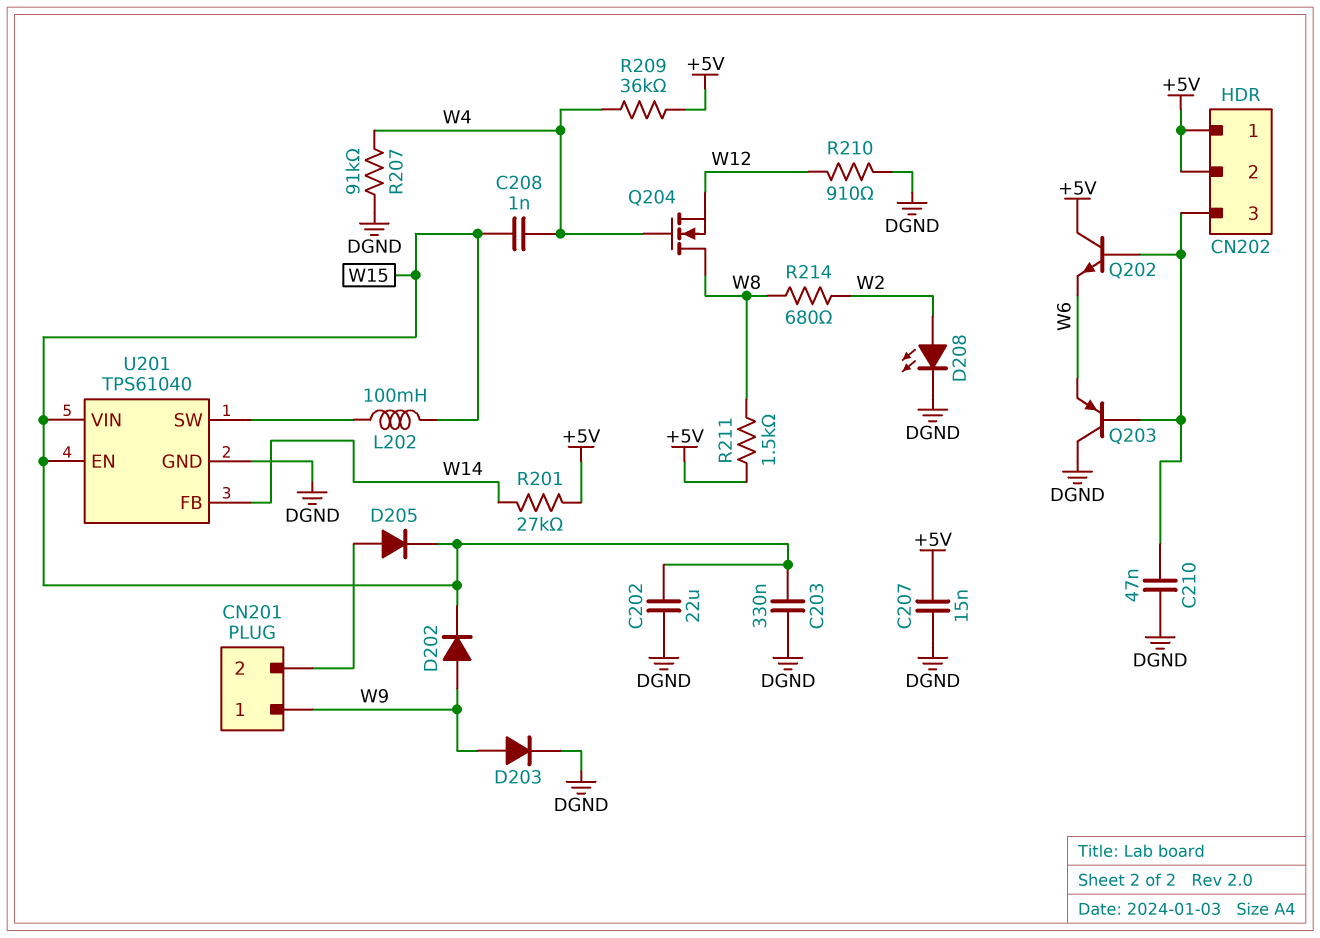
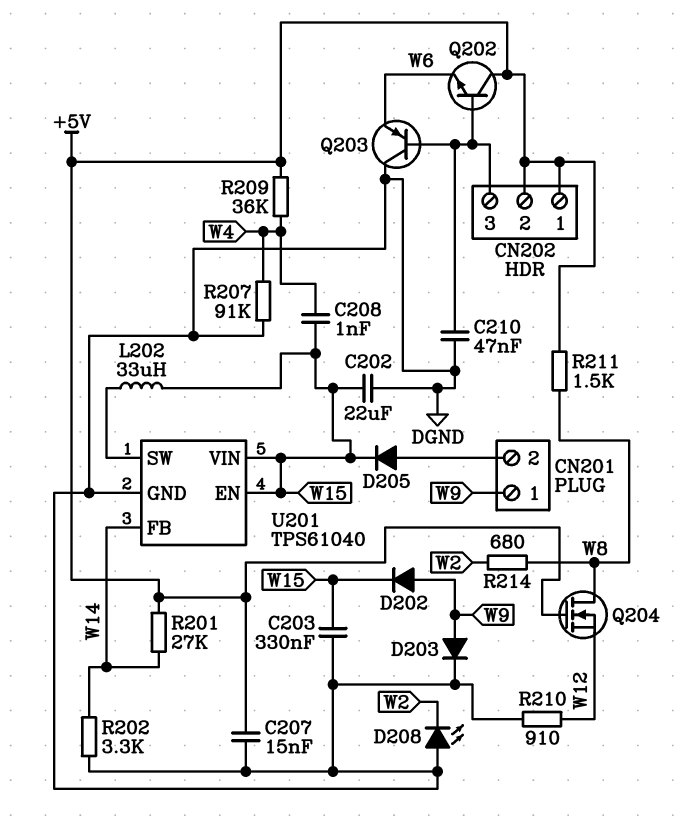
D208: LED (A W2, K DGND) -> LED (A DGND, K W2)
L202: 100mH (U201/SW, W15) -> 33uH (U201/SW, W15)
Q204: NMOS (G W4, D W8, S W12) -> NMOS (G +5V, D W8, S W12)
R202: none -> 3.3k (DGND, W14)

